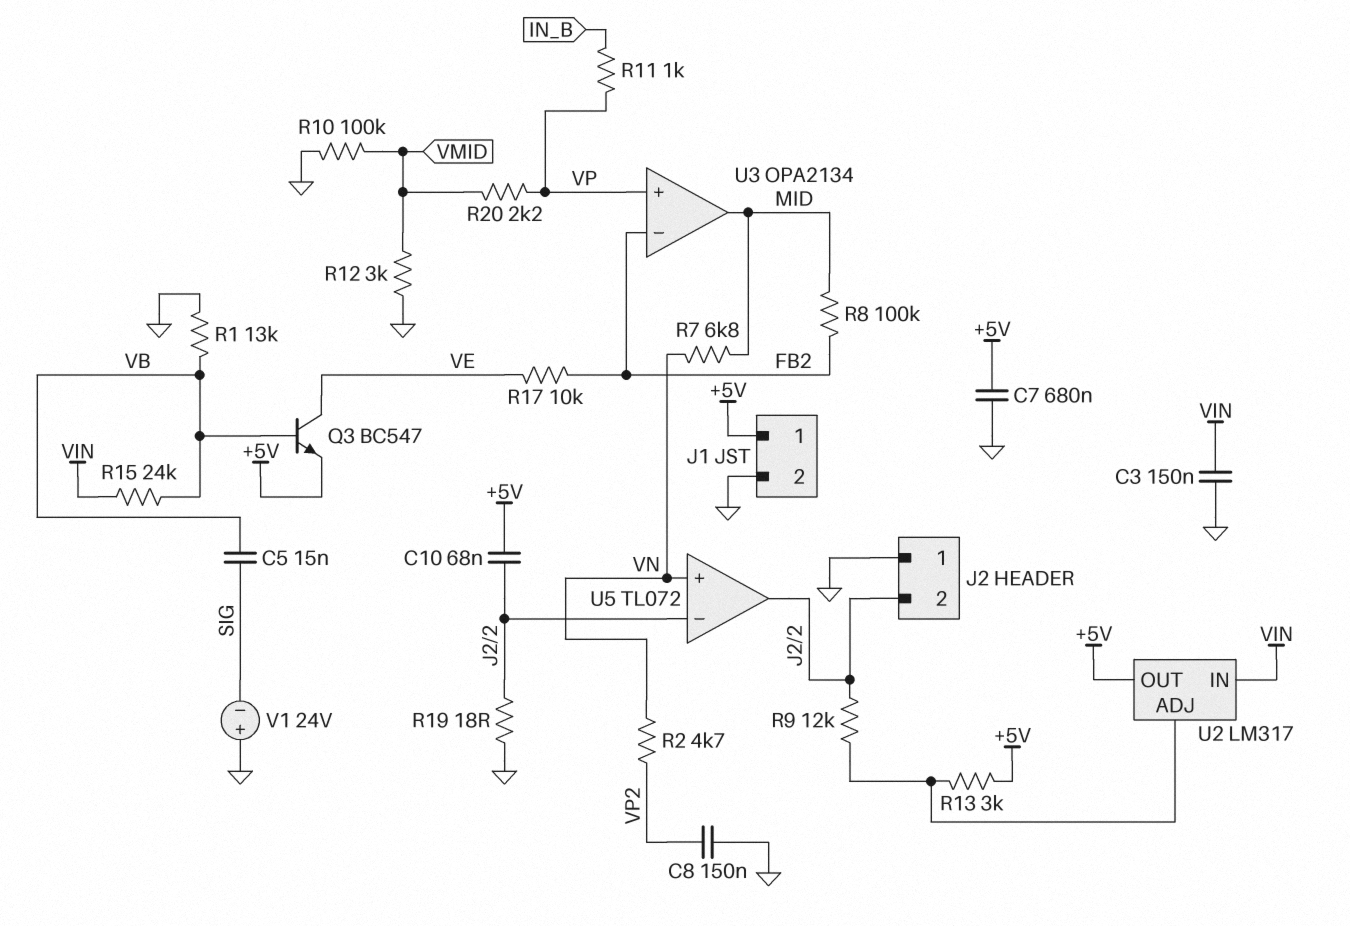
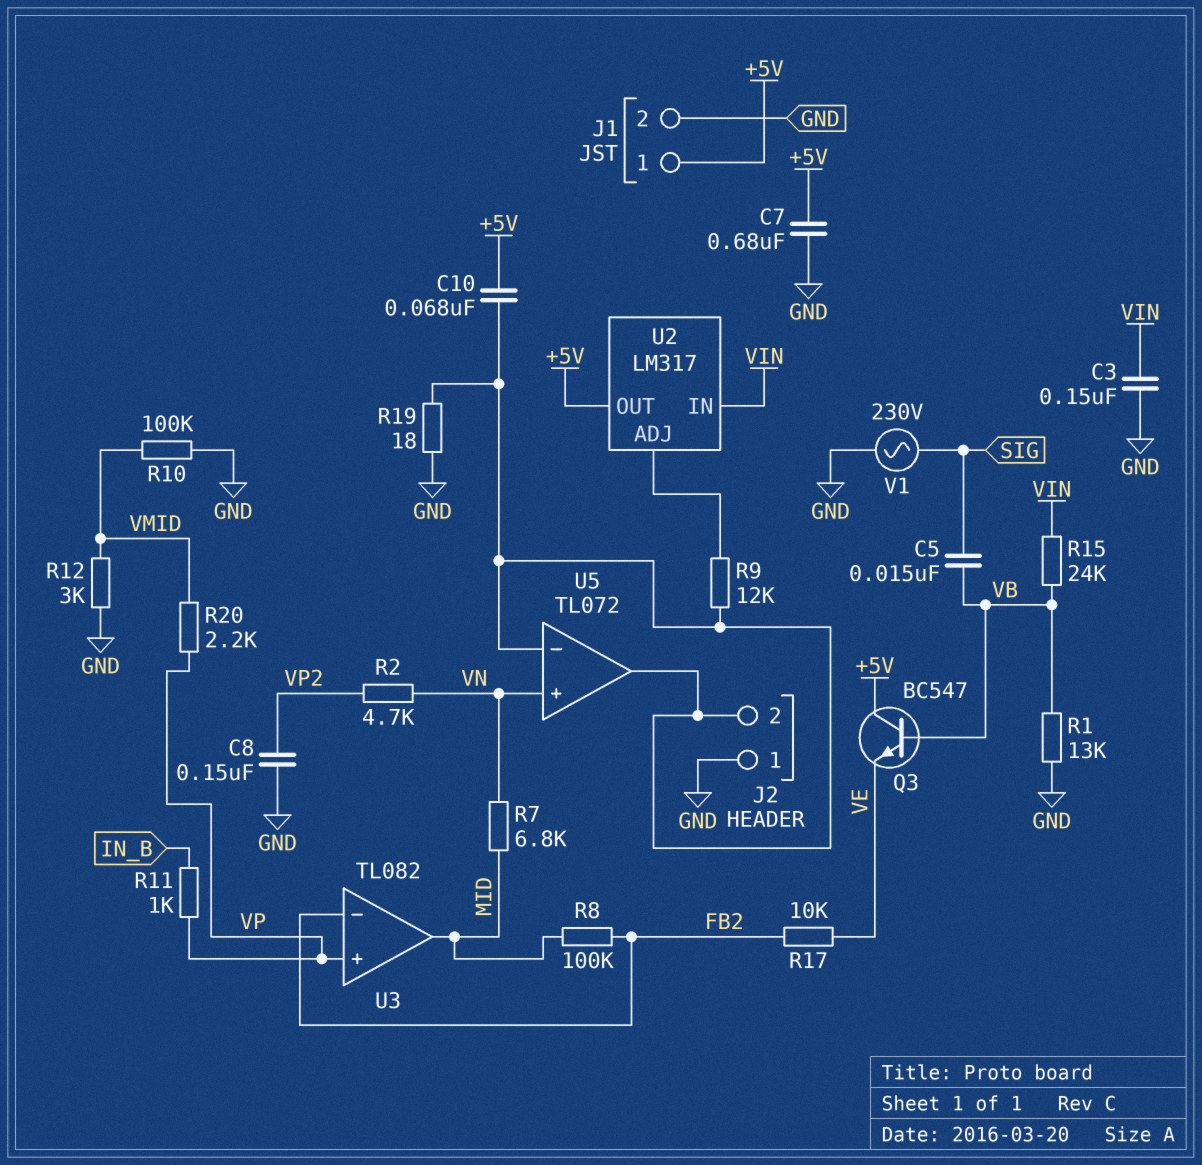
Q3: NPN BC547 (B VB, C VE, E +5V) -> NPN BC547 (B VB, C +5V, E VE)
R13: 3k (+5V, U2/ADJ) -> none
U3: OPA2134 -> TL082
V1: 24V (plus GND, minus SIG) -> AC 230V (GND, SIG)

